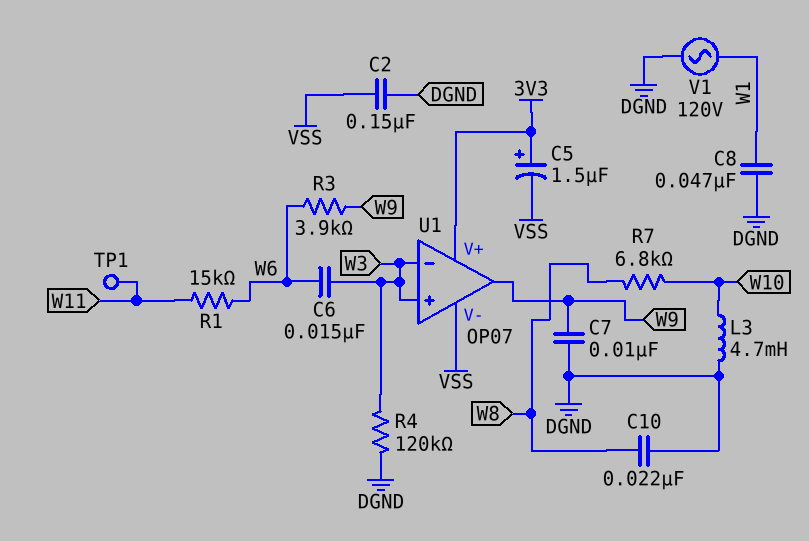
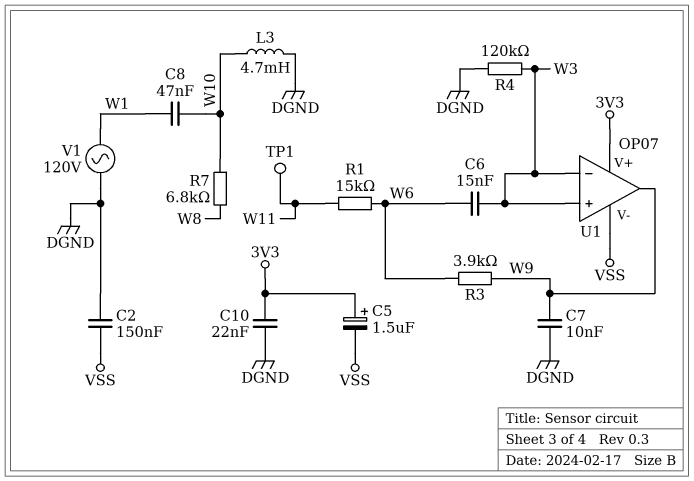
C8: 47nF (DGND, W1) -> 47nF (W1, W10)
C10: 22nF (DGND, W8) -> 22nF (3V3, DGND)

